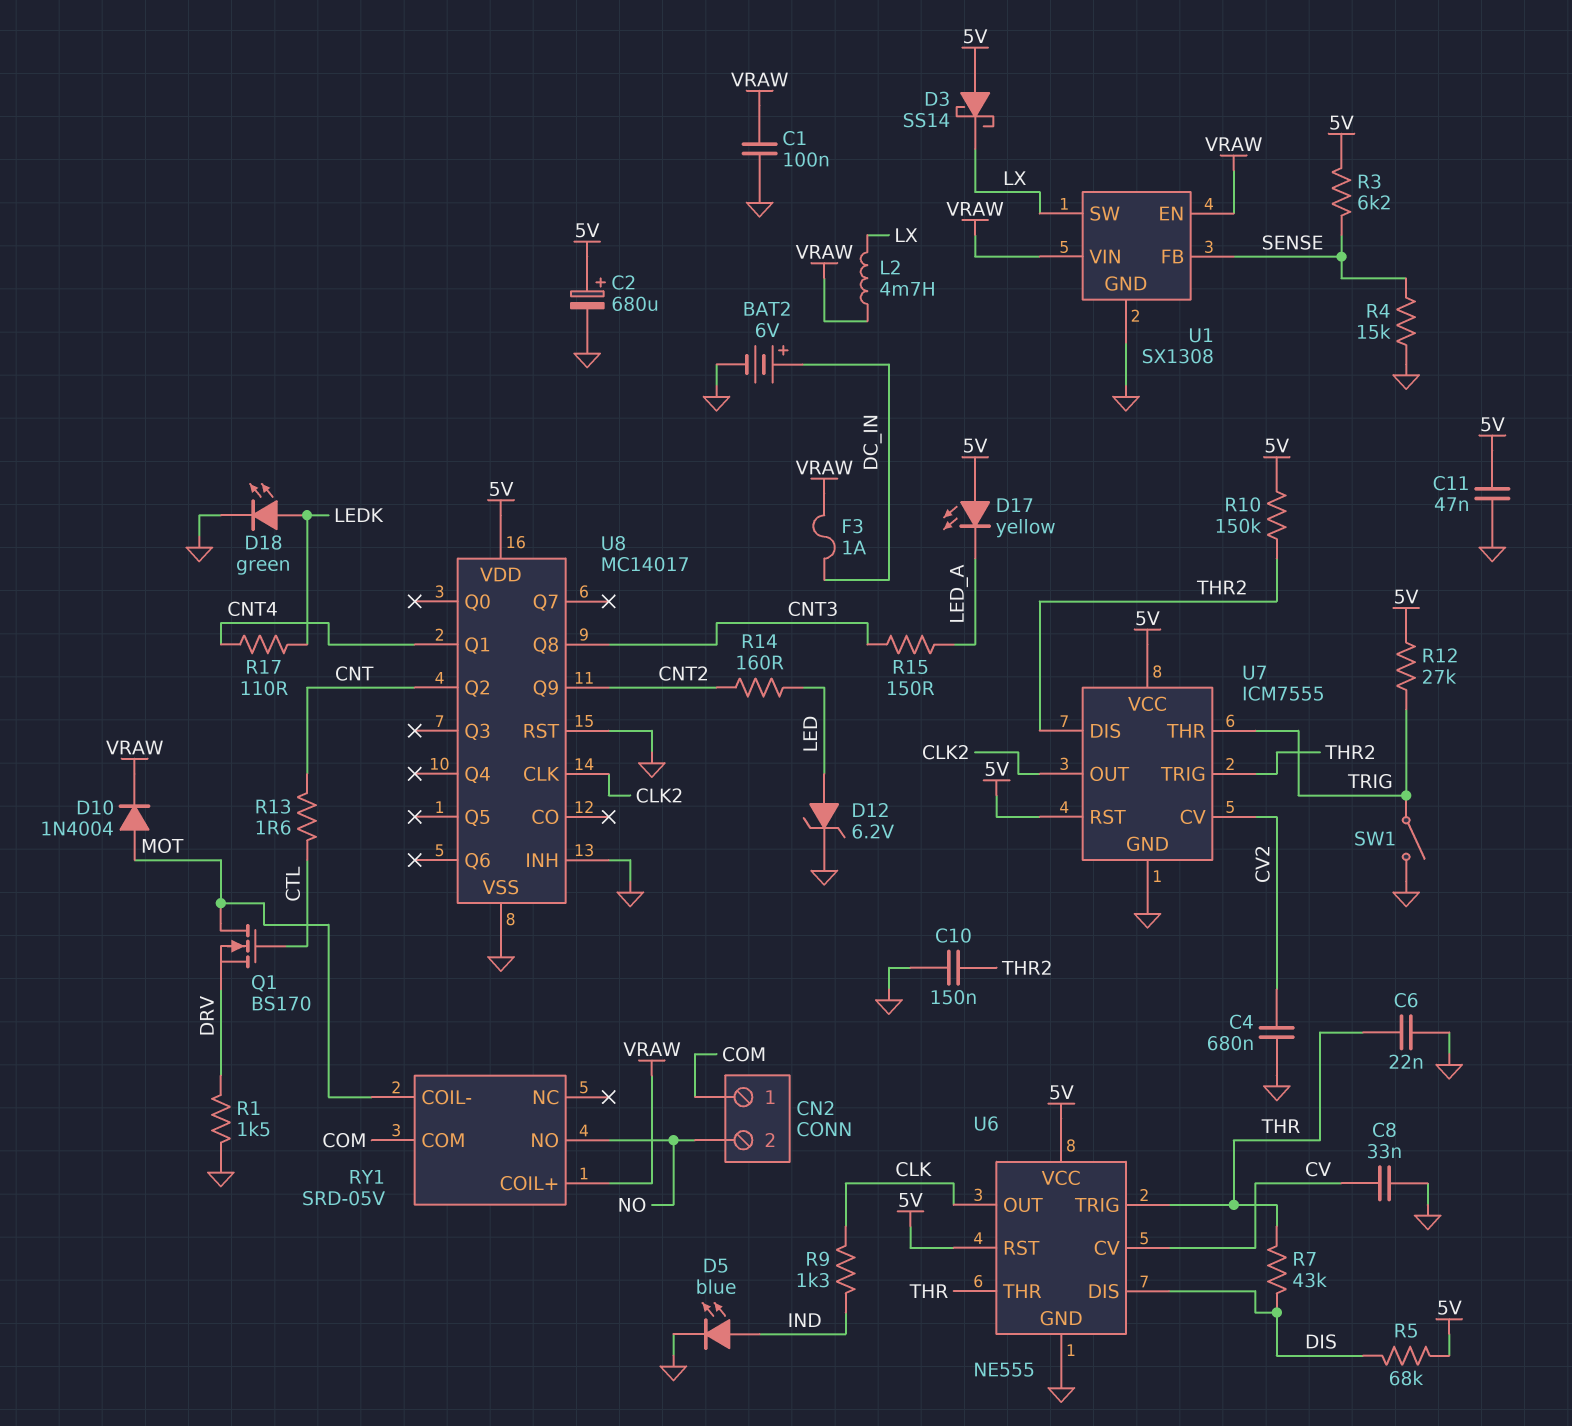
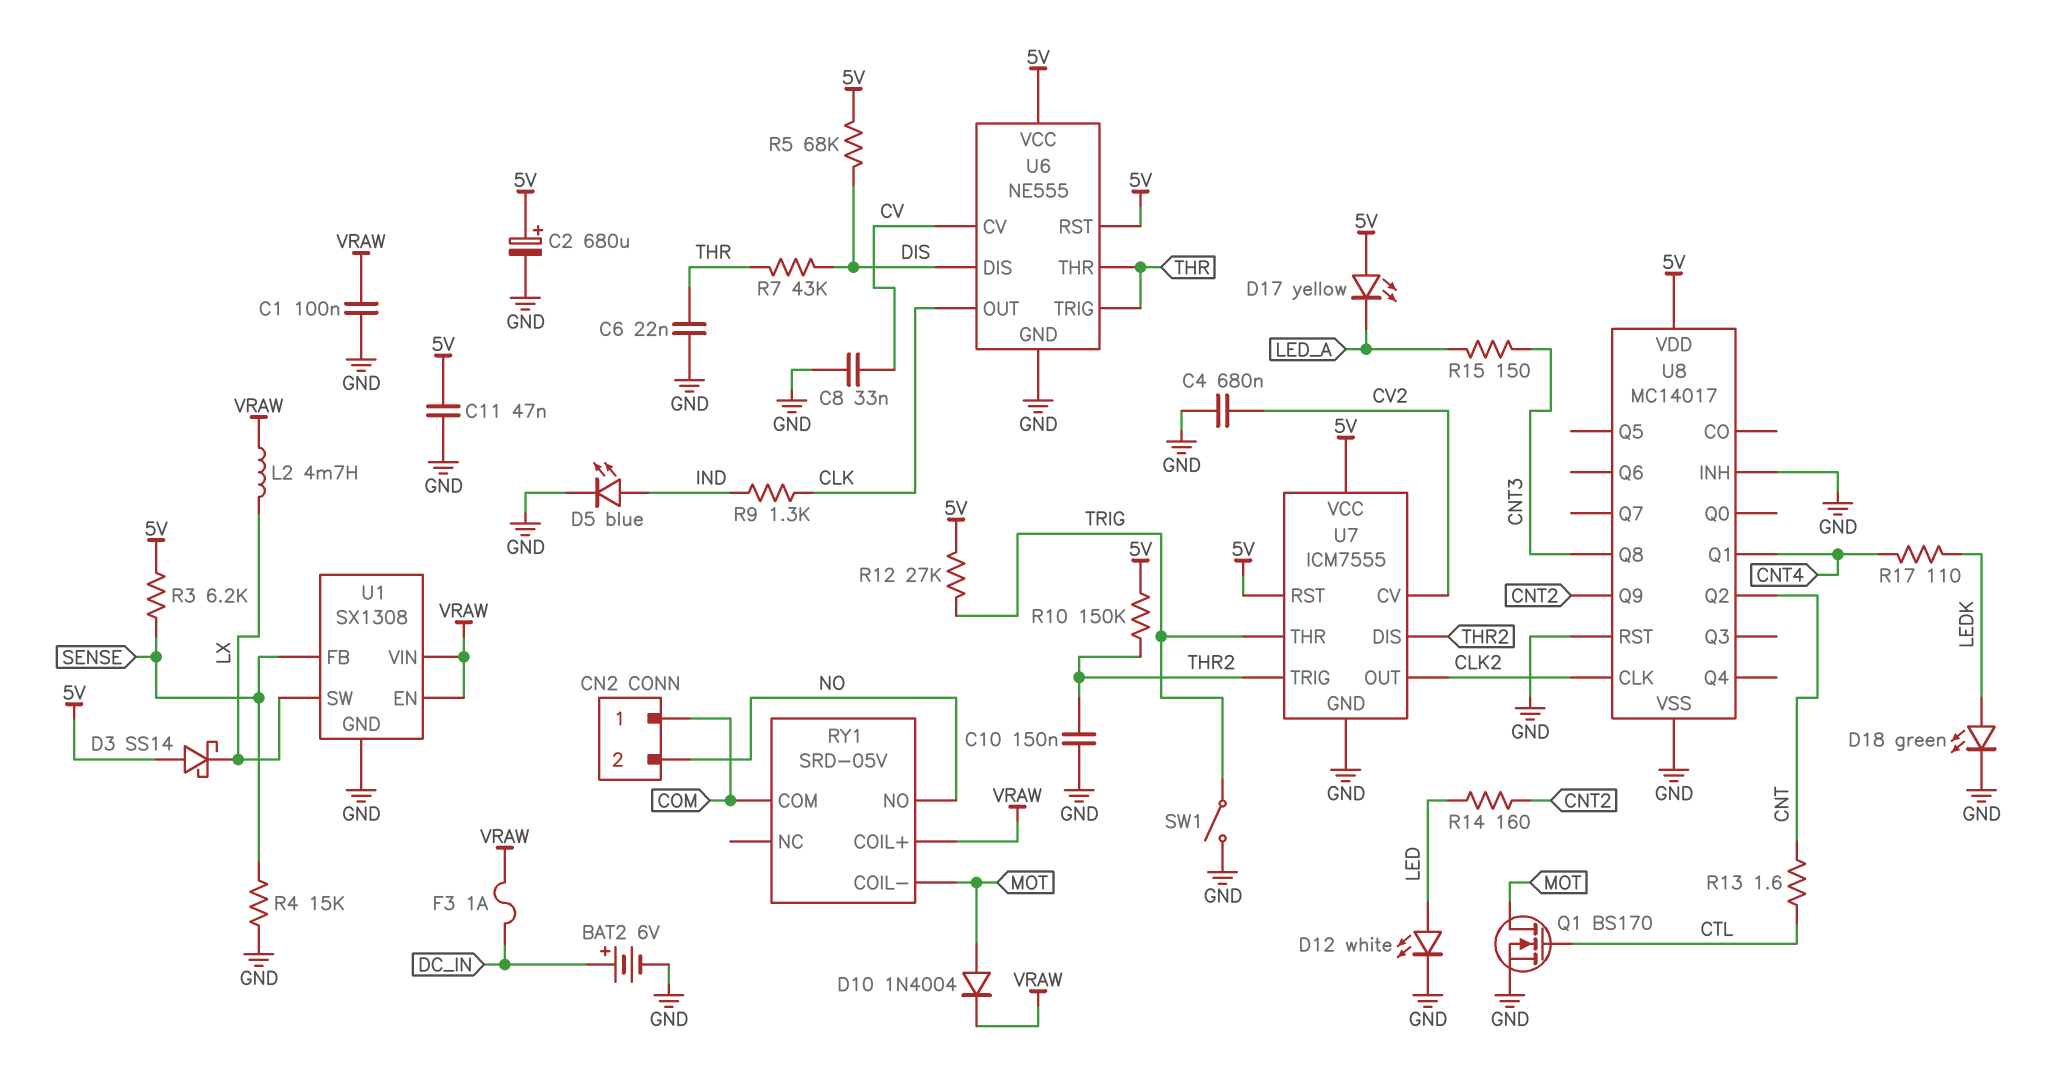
D12: zener 6.2V (A LED, K GND) -> LED white (A LED, K GND)
Q1: NMOS BS170 (G CTL, D MOT, S DRV) -> NMOS BS170 (G CTL, D MOT, S GND)
R1: 1.5k (DRV, GND) -> none

